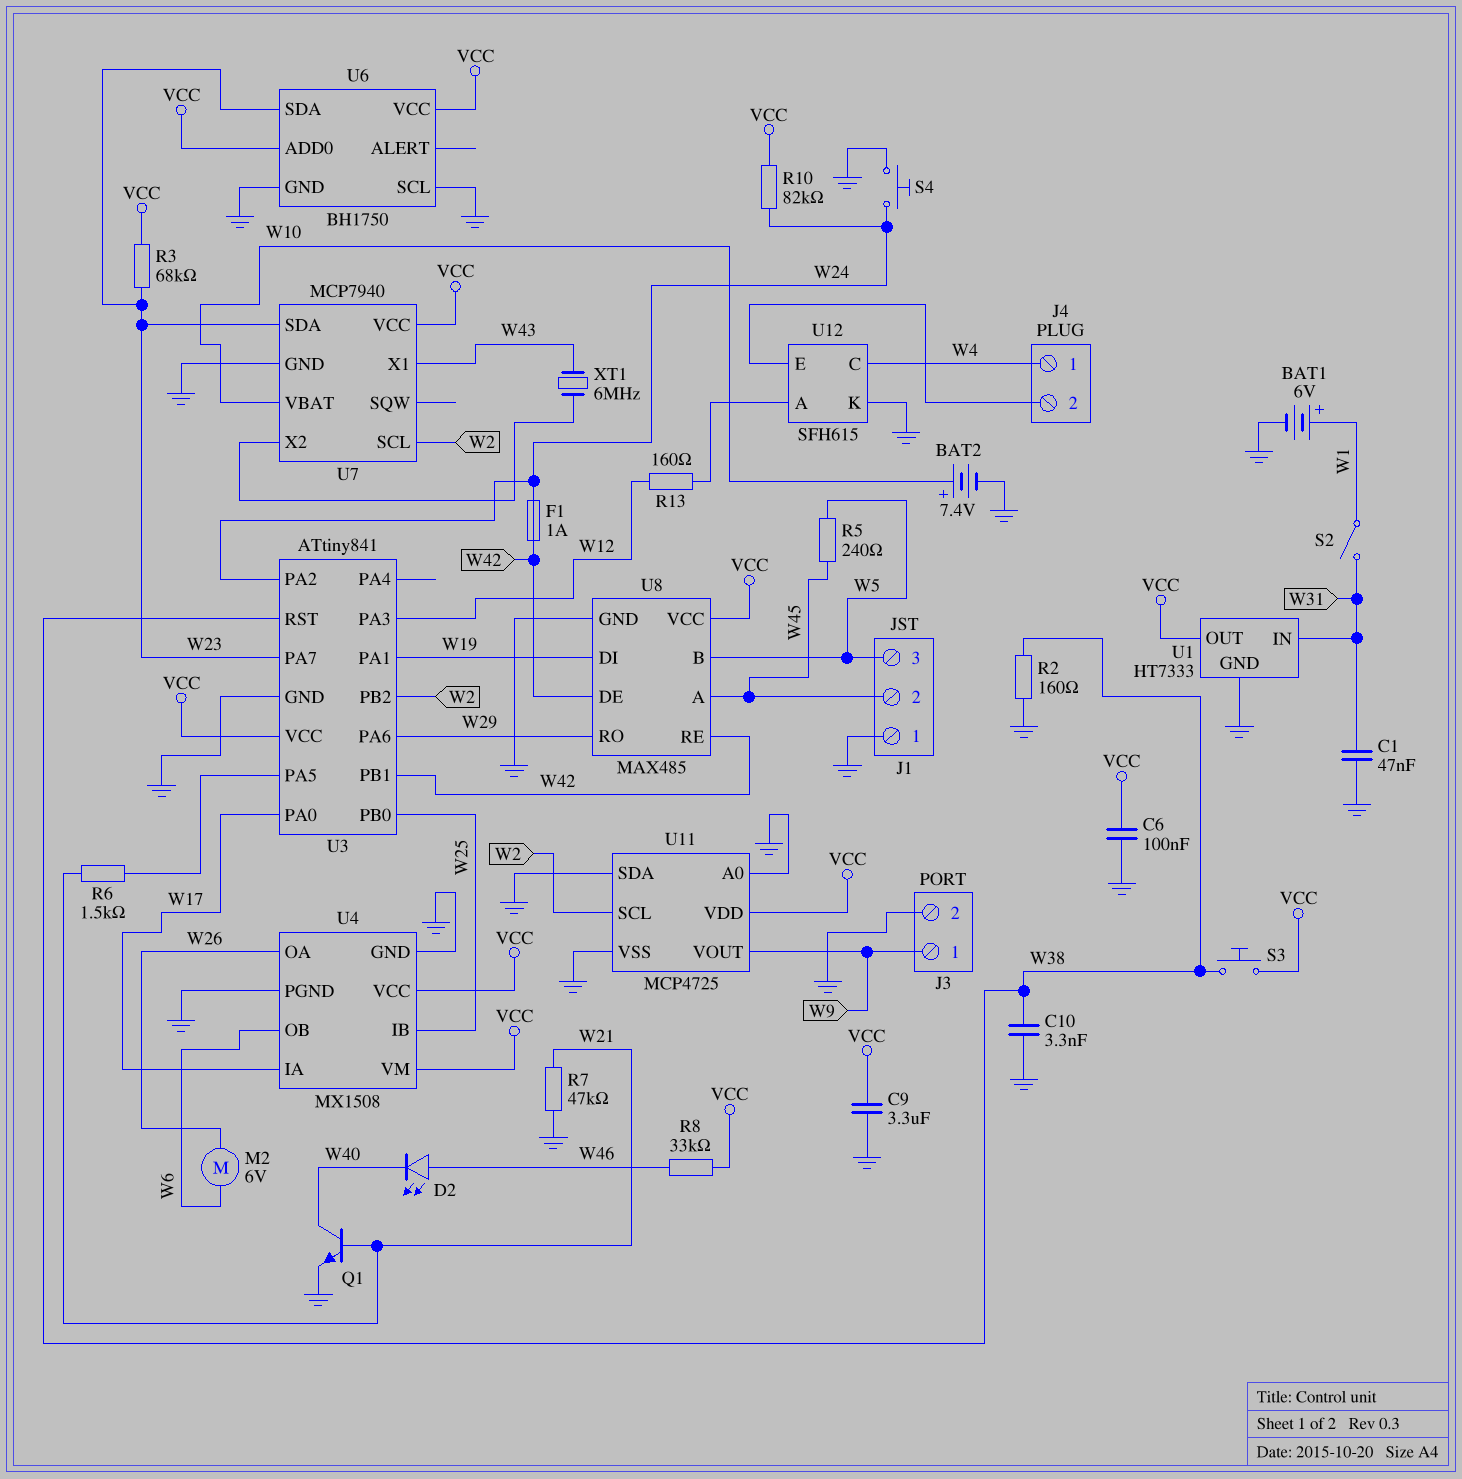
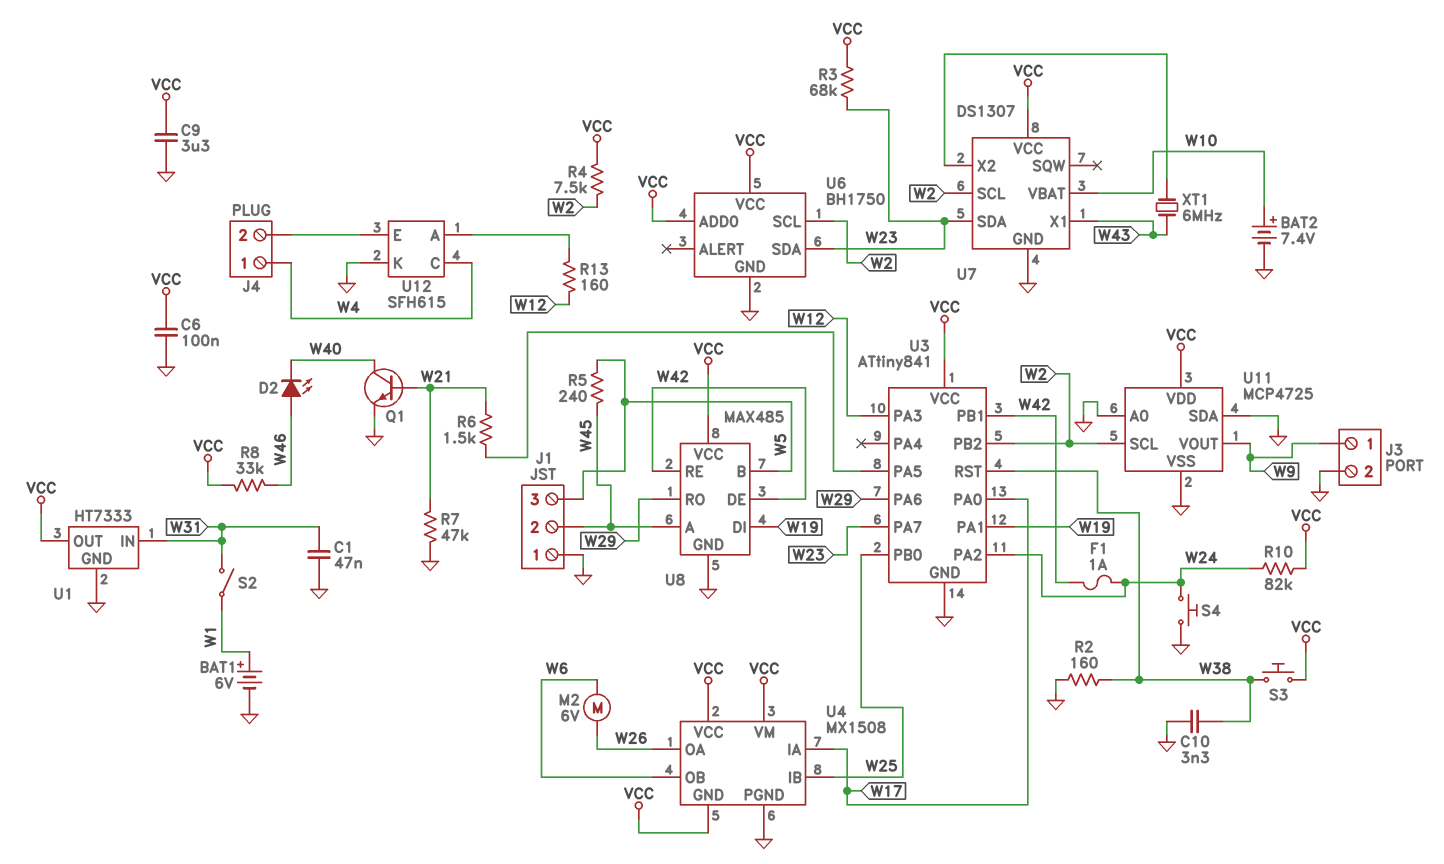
R4: none -> 7.5k (VCC, W2)
U4 pin GND: GND -> VCC
U6 pin SCL: GND -> W2
U7: MCP7940 -> DS1307

